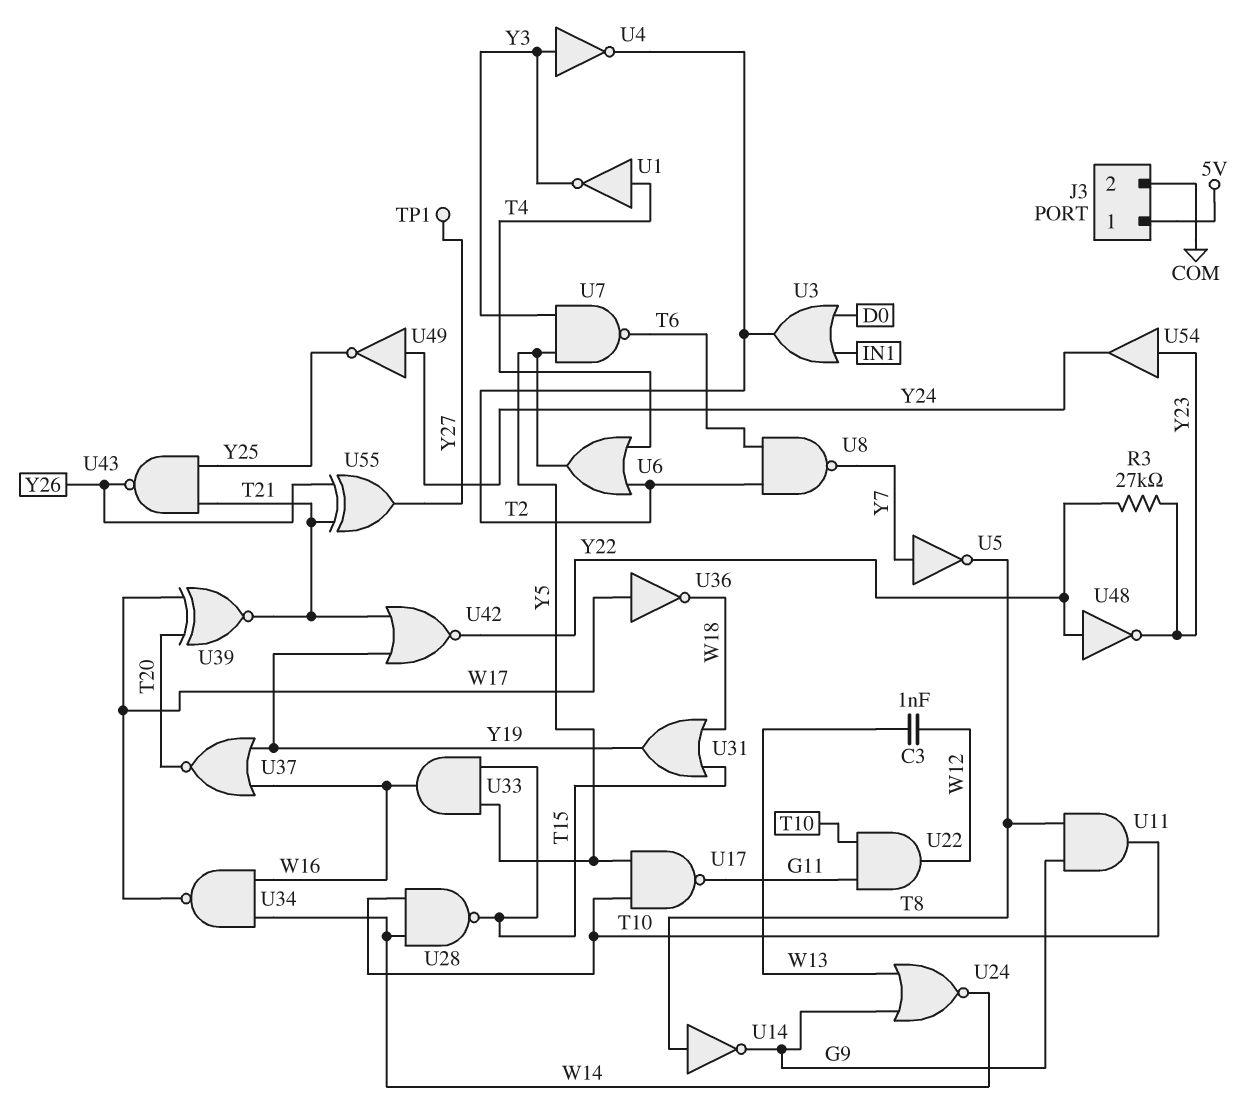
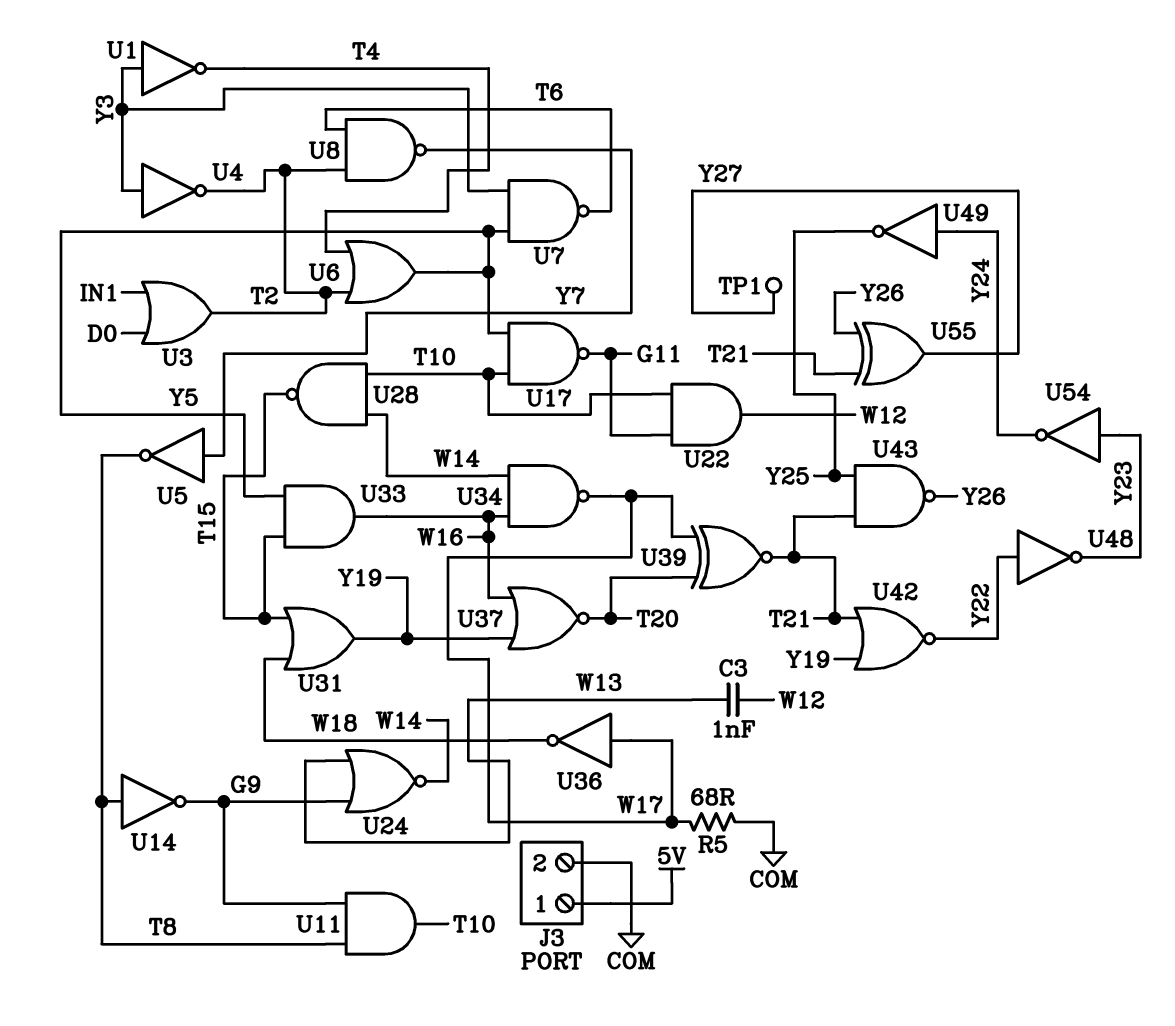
R3: 27k (Y22, Y23) -> none
R5: none -> 68 (COM, W17)
U1: NOT (in T4, out Y3) -> NOT (in Y3, out T4)
U54: buffer (in Y23, out Y24) -> NOT (in Y23, out Y24)

